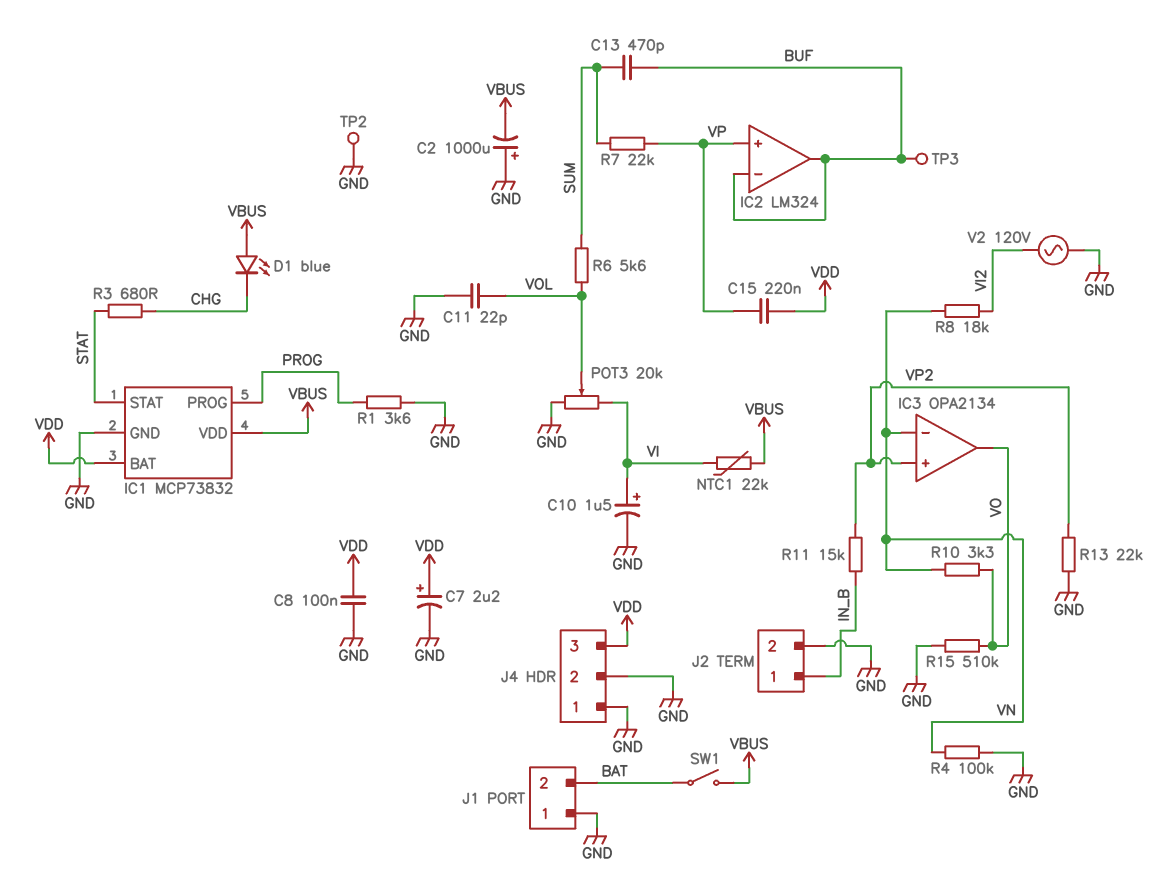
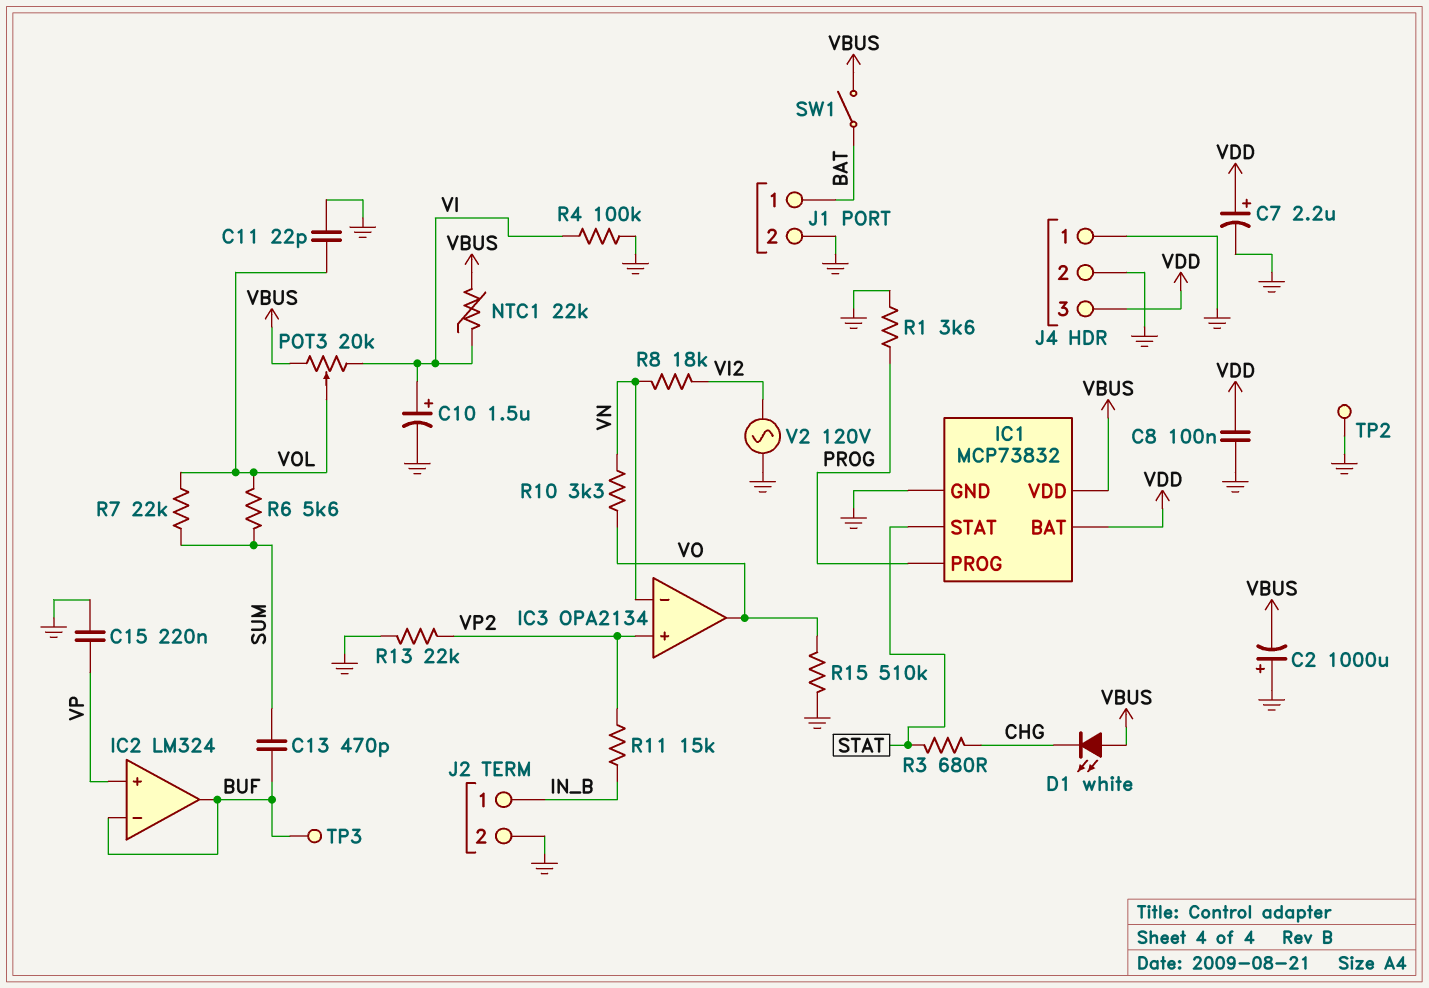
C15: 220nF (VDD, VP) -> 220nF (GND, VP)
D1: LED blue (A VBUS, K CHG) -> LED white (A VBUS, K CHG)
J1 pin 1: GND -> BAT
J1 pin 2: BAT -> GND
POT3: 20k (GND, VI, wiper VOL) -> 20k (VBUS, VI, wiper VOL)
R4: 100k (GND, VN) -> 100k (GND, VI)
R7: 22k (SUM, VP) -> 22k (SUM, VOL)

